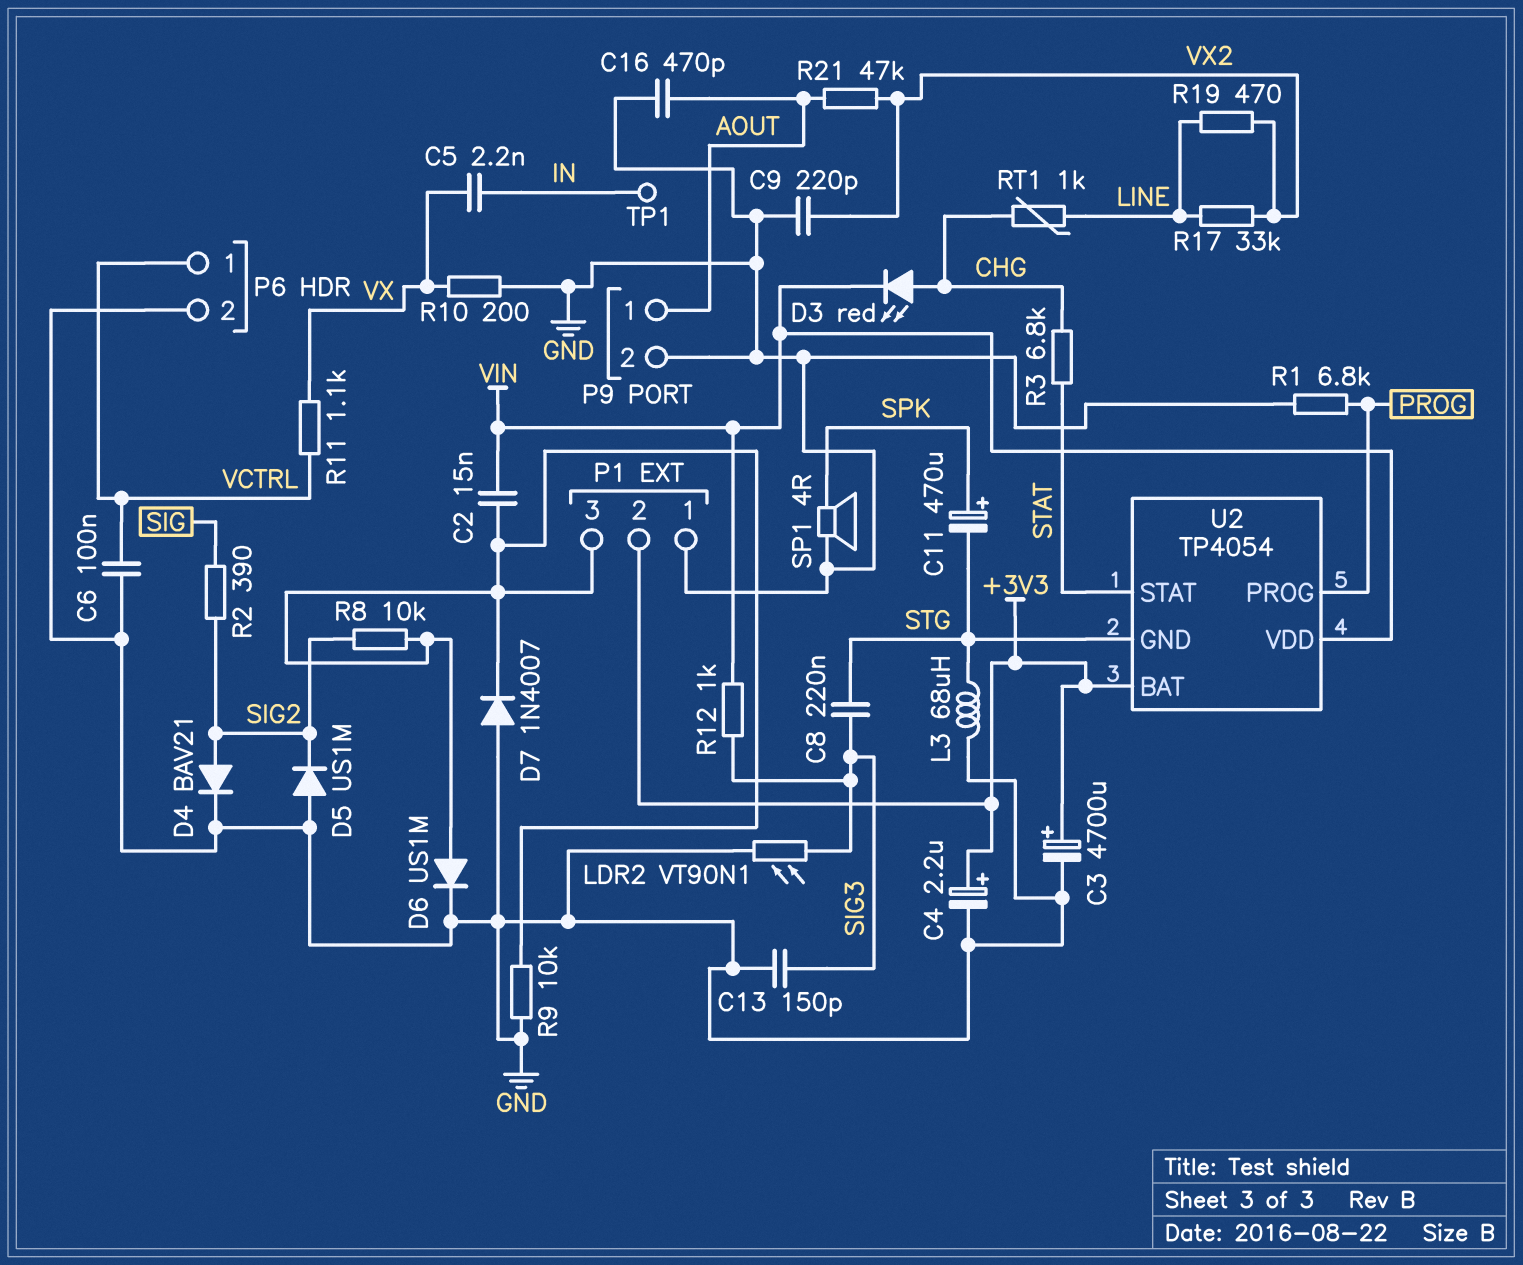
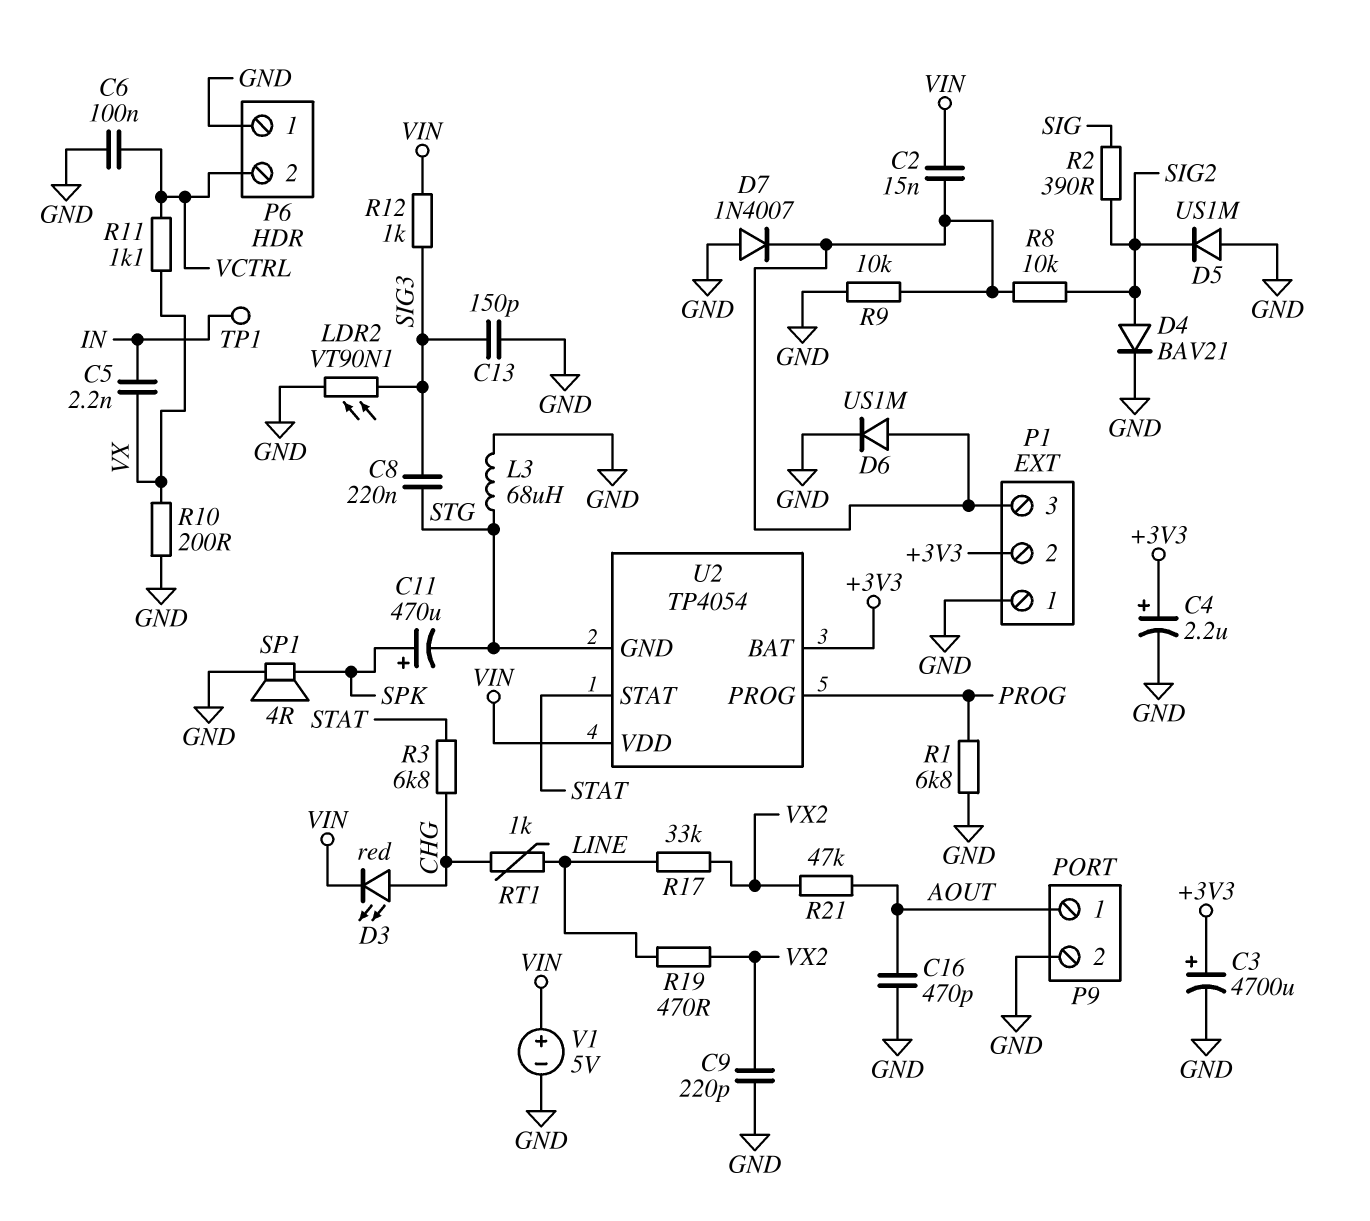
P6 pin 1: VCTRL -> GND
P6 pin 2: GND -> VCTRL
V1: none -> 5V (plus VIN, minus GND)

